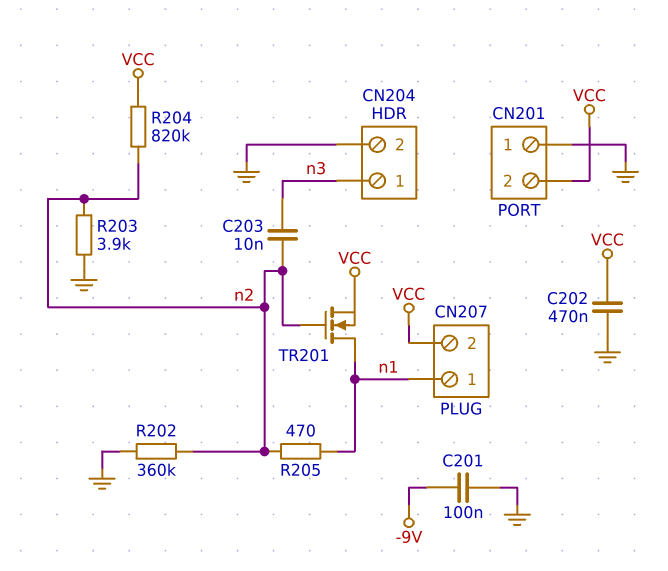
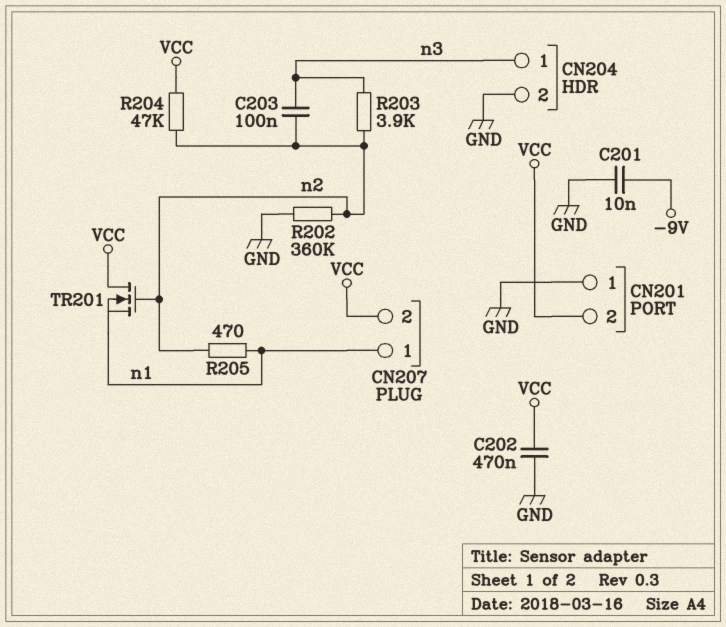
C201: 100nF (-9V, GND) -> 10nF (-9V, GND)
C203: 10nF (n2, n3) -> 100nF (n2, n3)
R203: 3.9k (GND, n2) -> 3.9k (n2, n3)
R204: 820k (VCC, n2) -> 47k (VCC, n2)
TR201: NMOS (G n2, D n1, S VCC) -> NMOS (G n2, D VCC, S n1)

